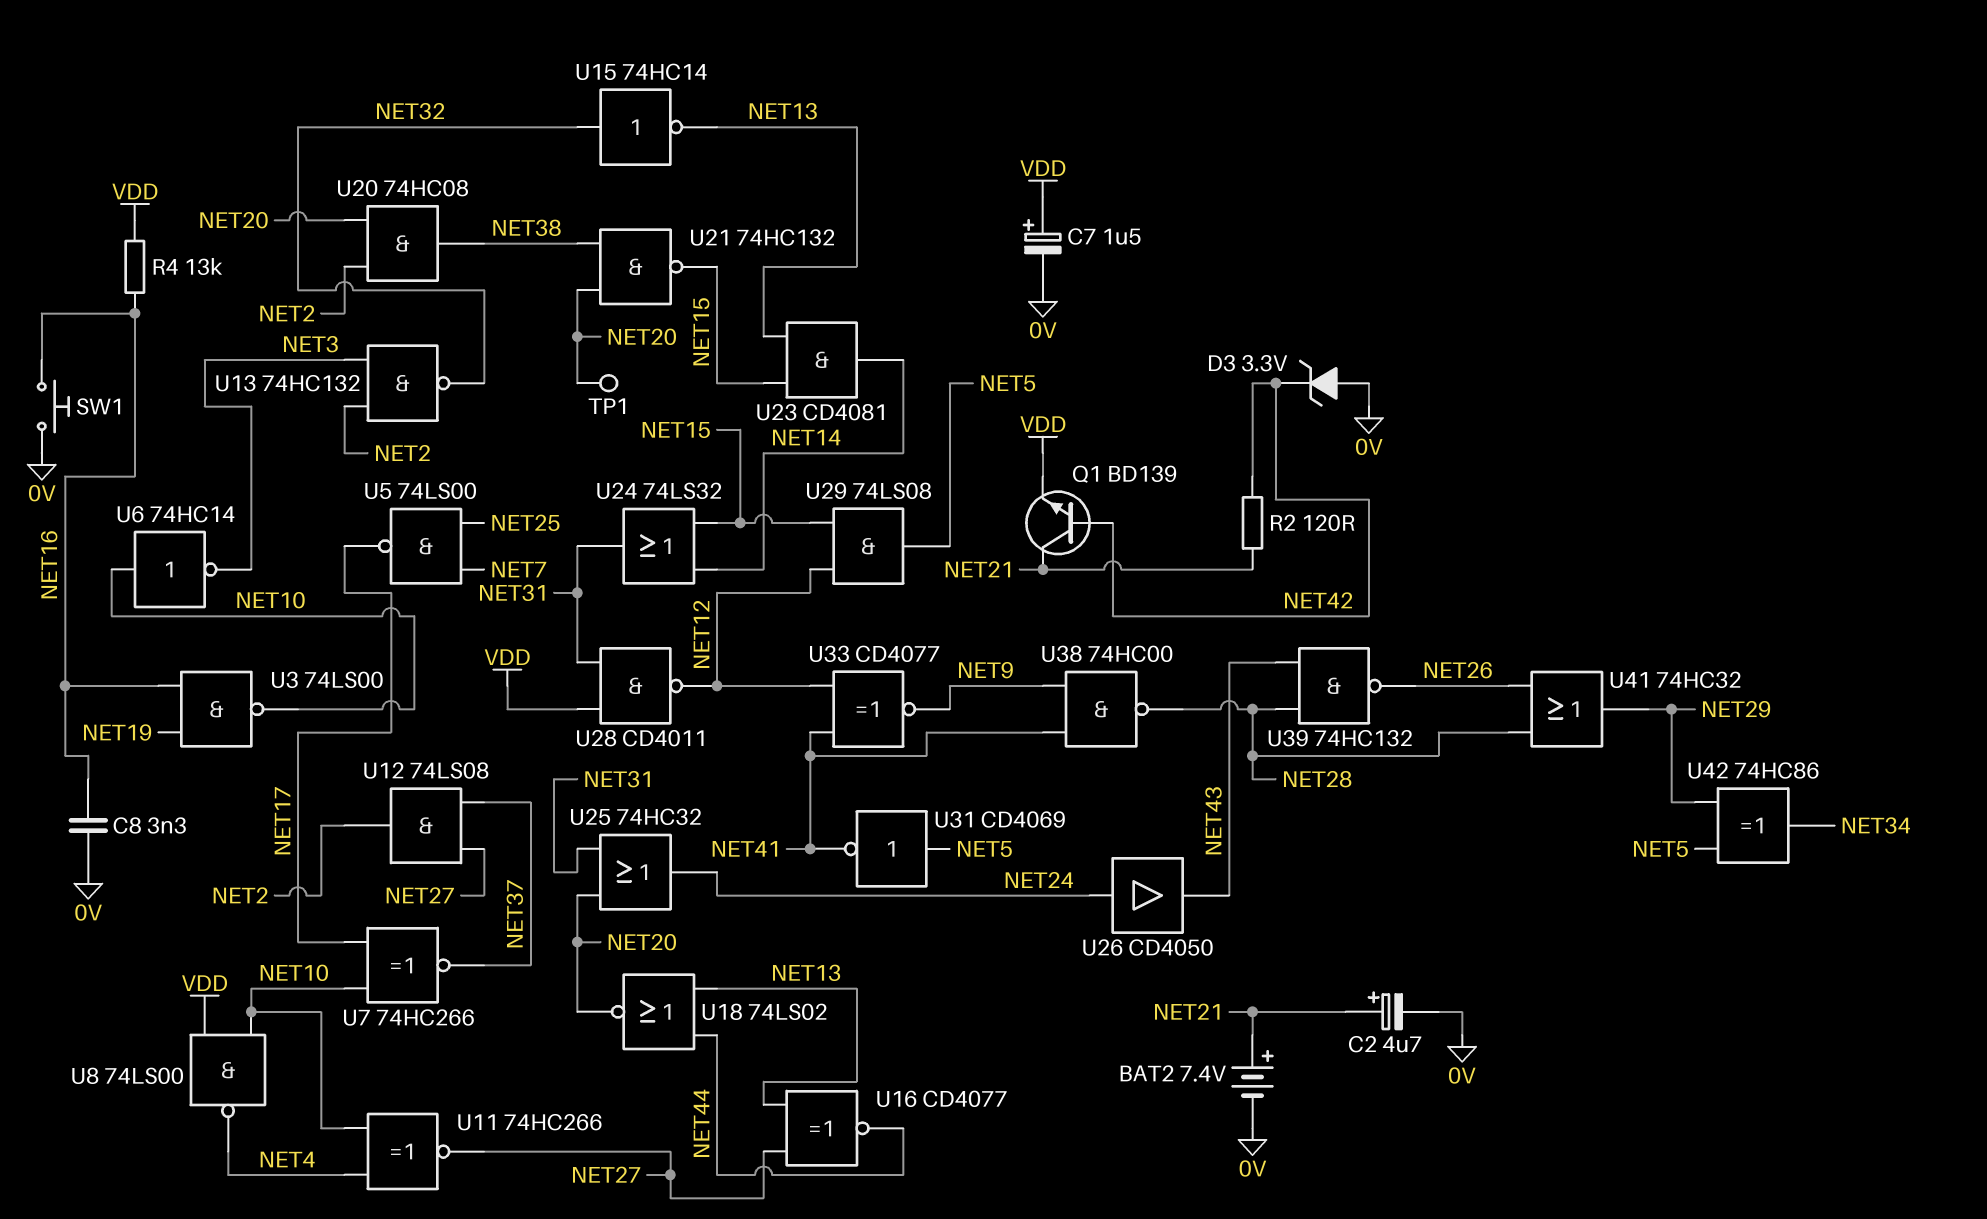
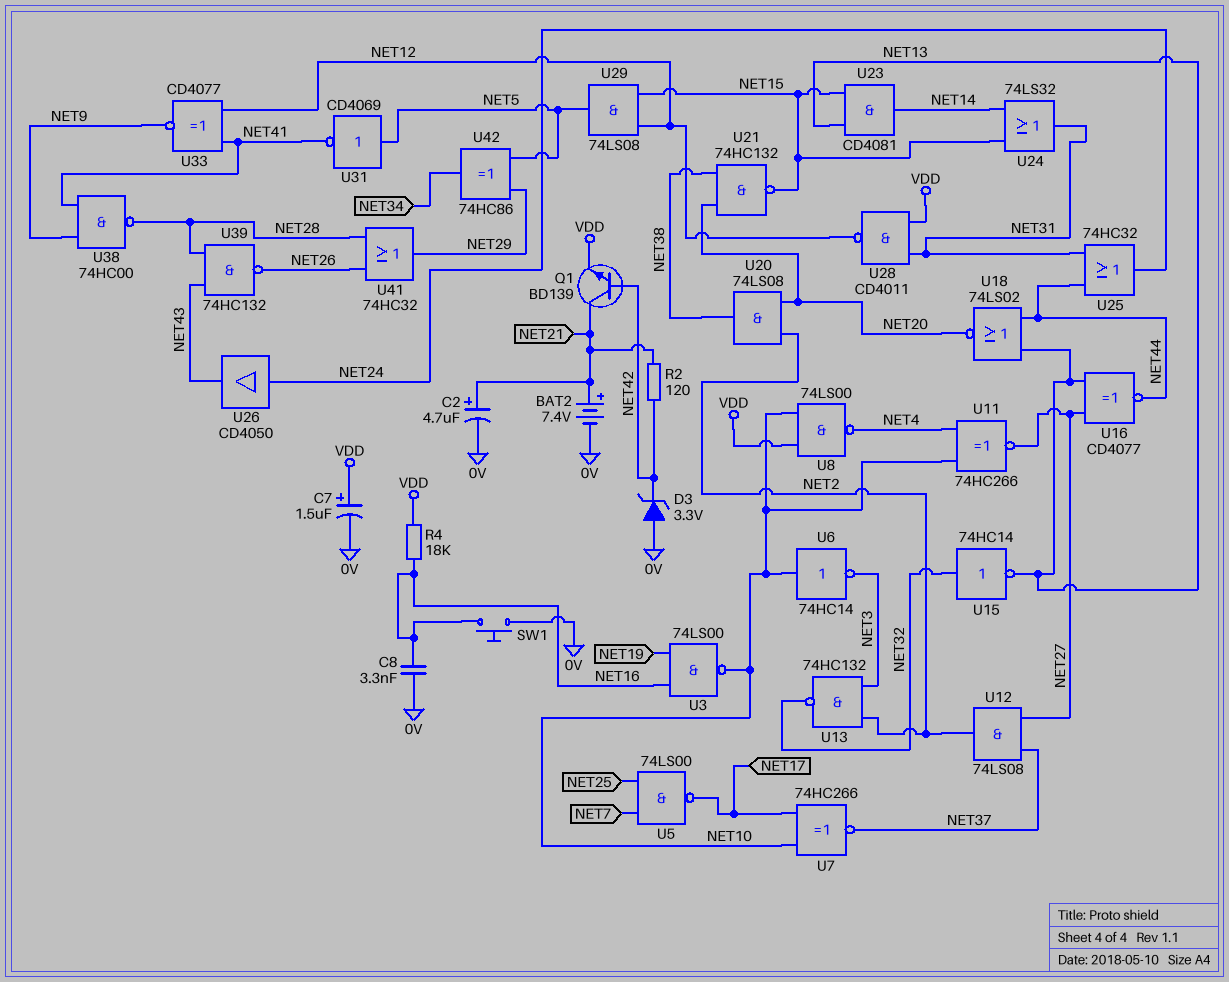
R4: 13k (NET16, VDD) -> 18k (NET16, VDD)
TP1: test point (NET20) -> none
U20: AND 74HC08 (in NET2, in NET20, out NET38) -> AND 74LS08 (in NET2, in NET20, out NET38)
U25: OR 74HC32 (in NET20, in NET31, out NET24) -> OR 74HC32 (in NET31, in NET44, out NET24)

